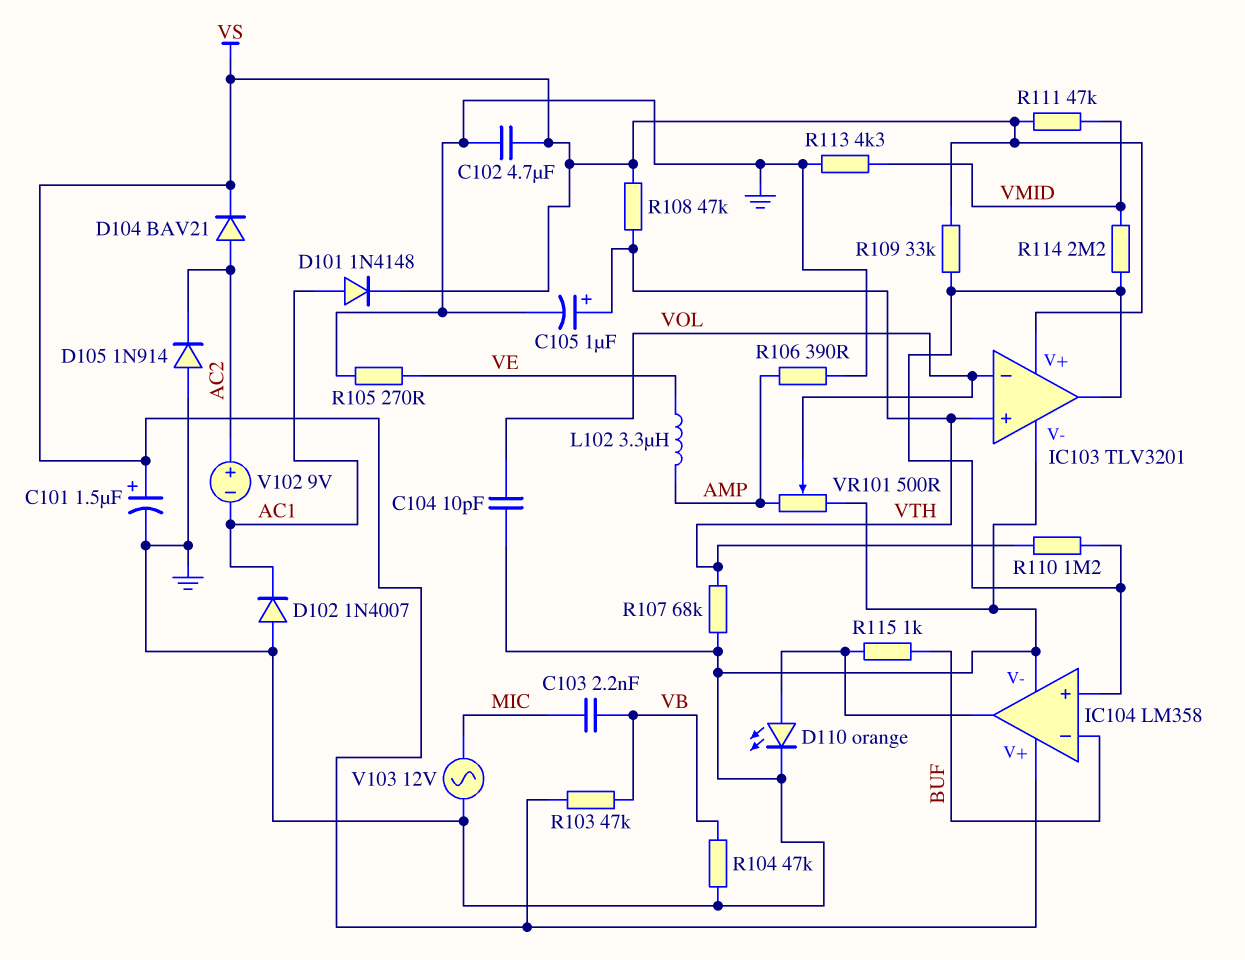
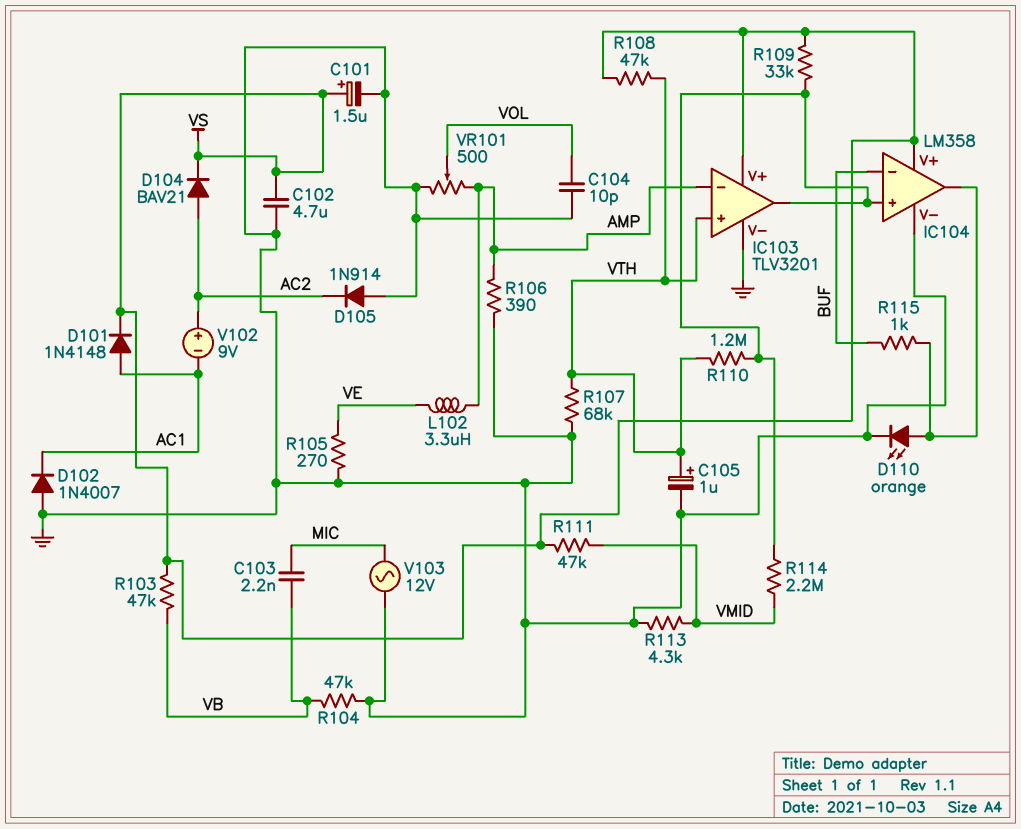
IC103 pin in-: VOL -> AMP

